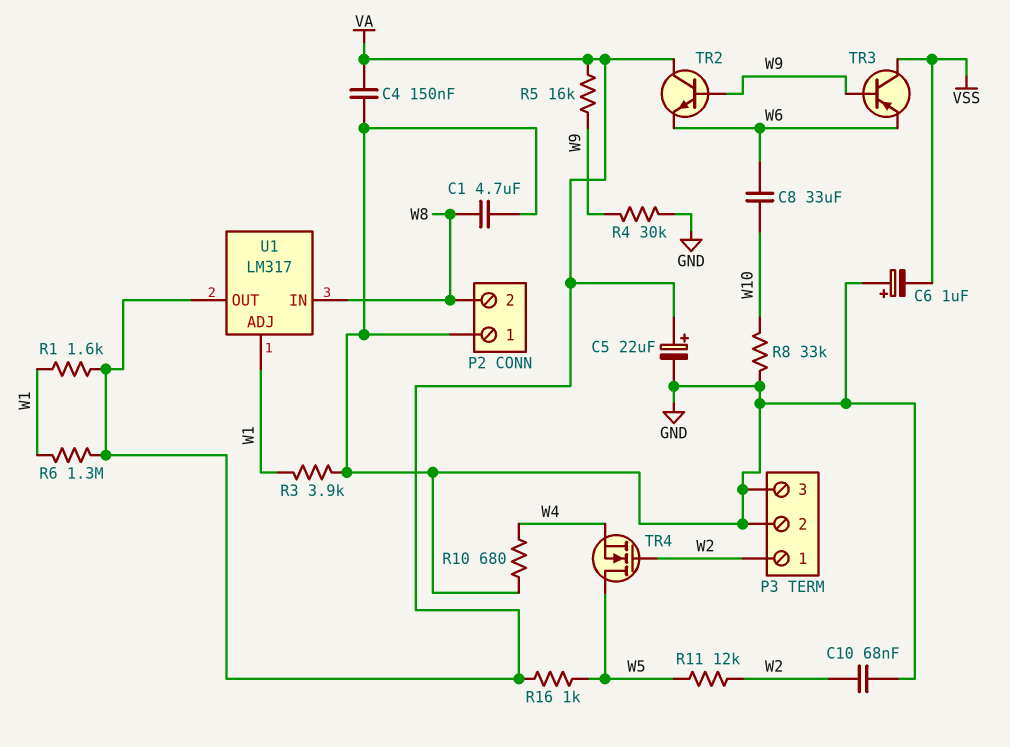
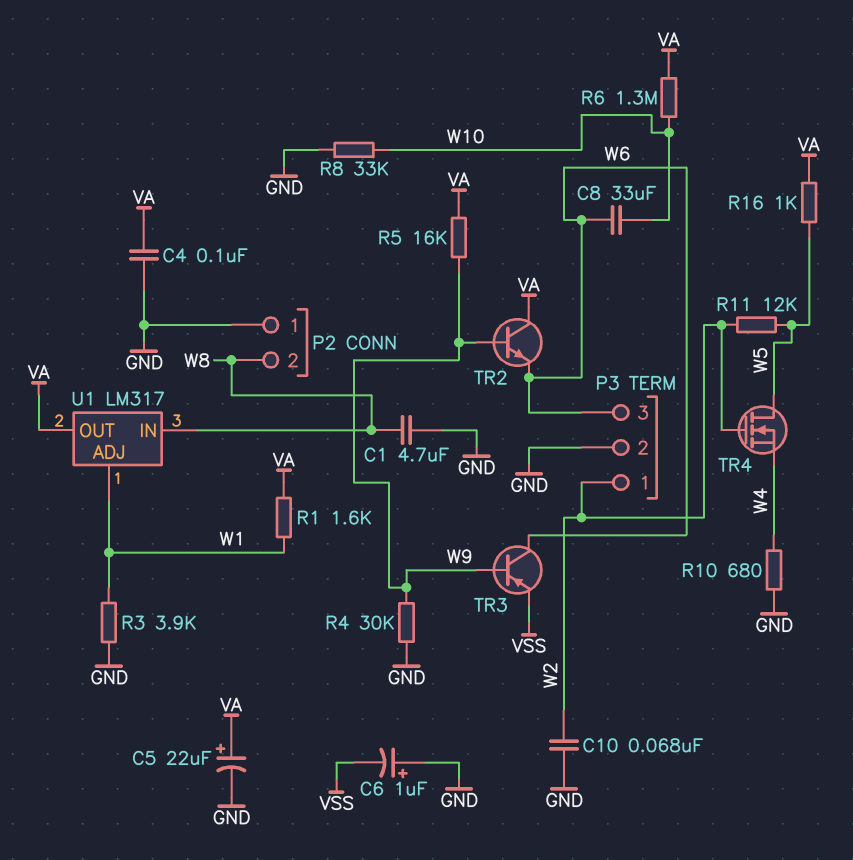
C4: 150nF (GND, VA) -> 100nF (GND, VA)
P3 pin 3: GND -> W6
R6: 1.3M (VA, W1) -> 1.3M (VA, W10)
TR3: PNP (B W9, C VSS, E W6) -> PNP (B W9, C W6, E VSS)

